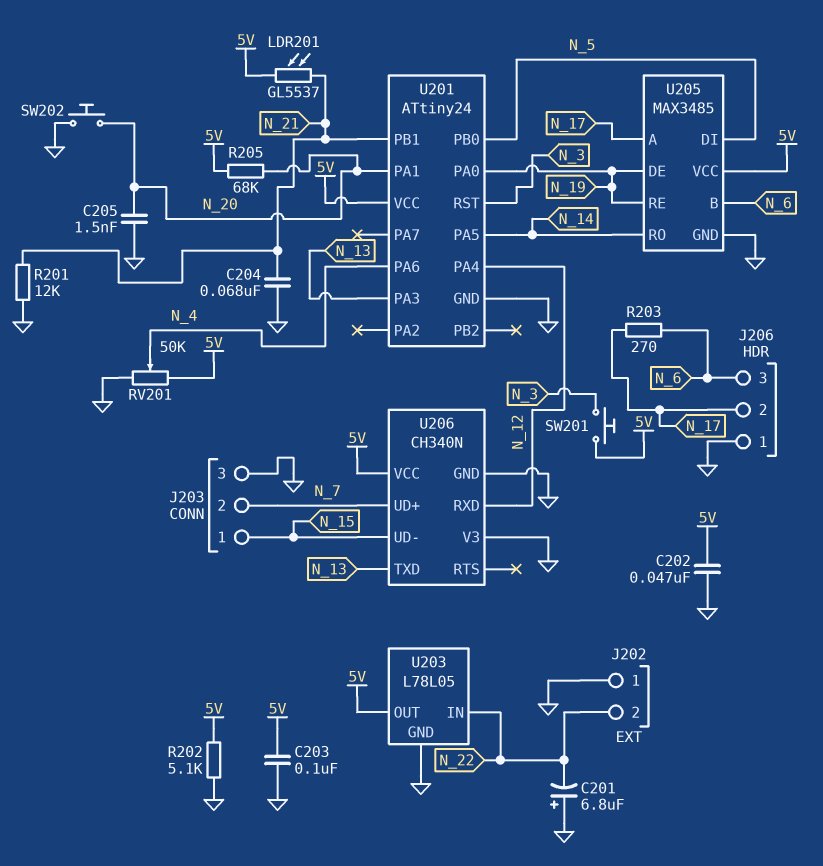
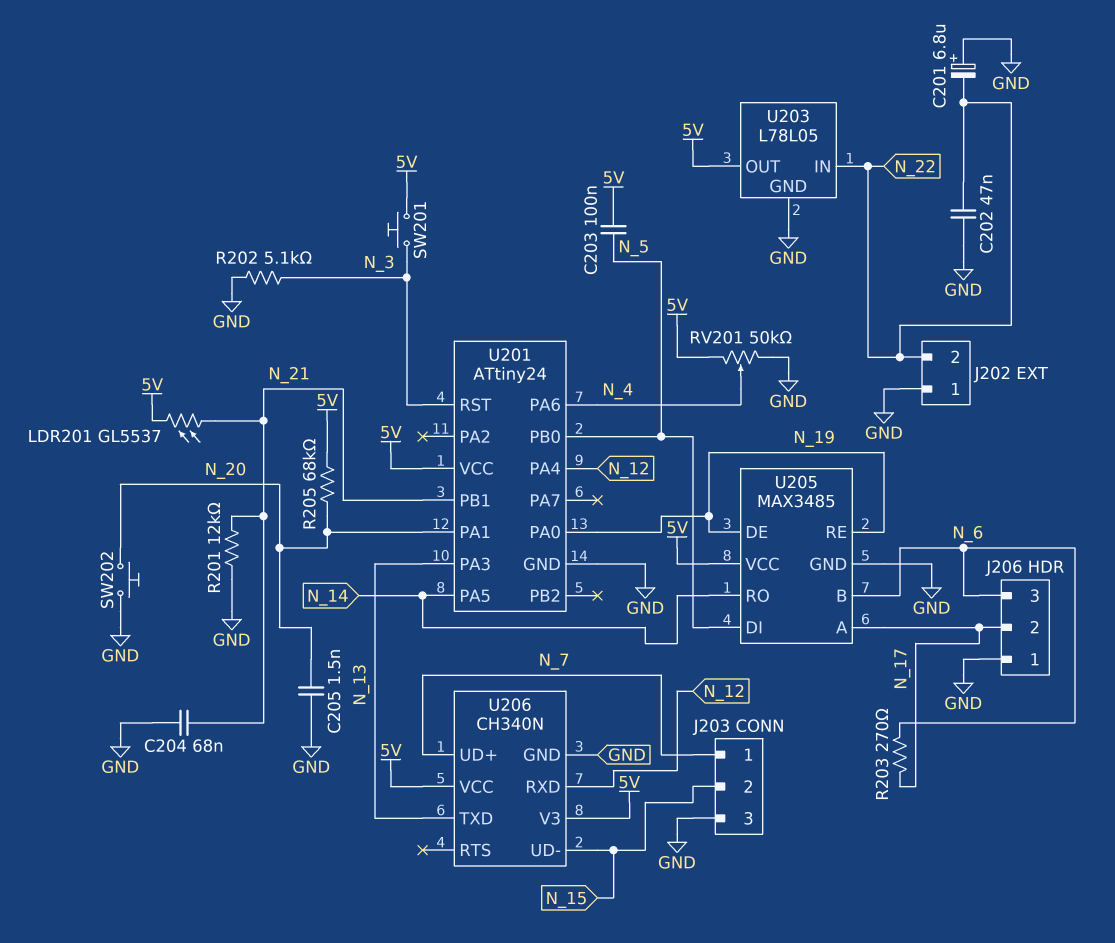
C202: 47nF (5V, GND) -> 47nF (GND, N_22)
C203: 100nF (5V, GND) -> 100nF (5V, N_5)
J203 pin 1: N_15 -> N_7
J203 pin 2: N_7 -> N_15
R202: 5.1k (5V, GND) -> 5.1k (GND, N_3)
U206 pin V3: GND -> 5V

